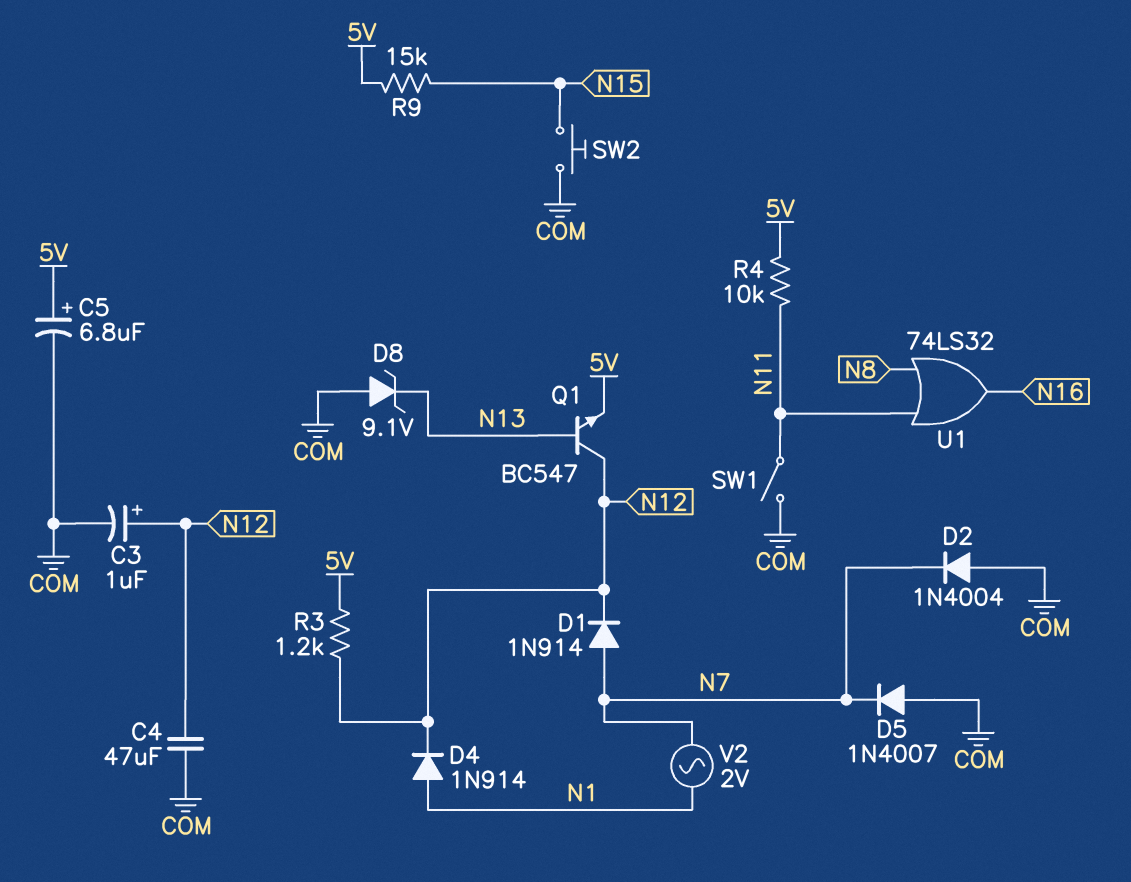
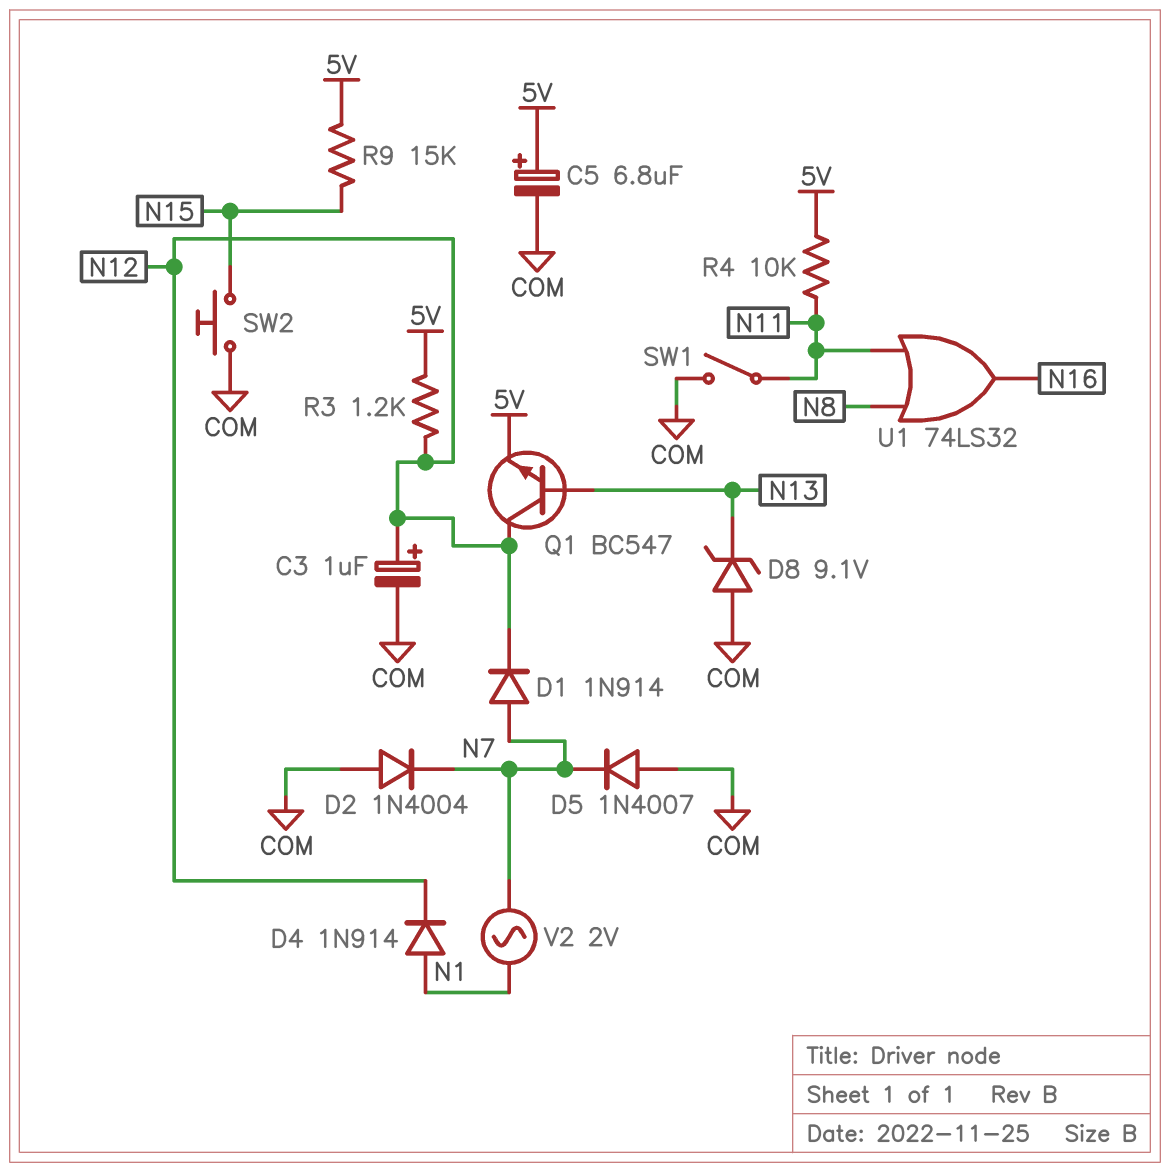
C4: 47uF (COM, N12) -> none

